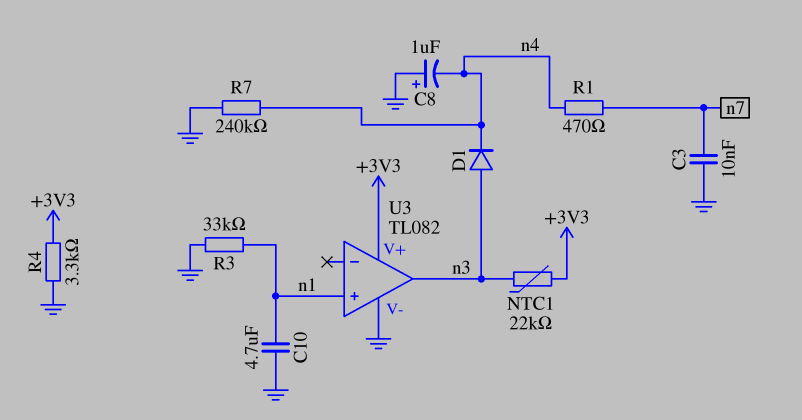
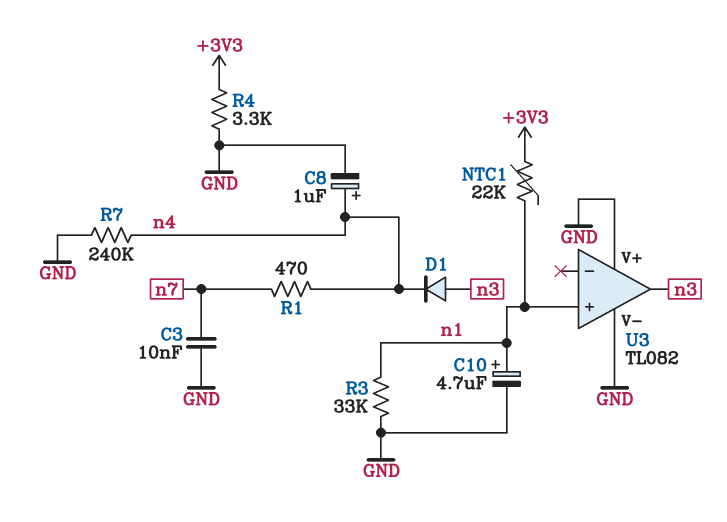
C8: 1uF (plus GND, minus n4) -> 1uF (plus n4, minus GND)
C10: 4.7uF (GND, n1) -> 4.7uF (plus n1, minus GND)
NTC1: 22k (+3V3, n3) -> 22k (+3V3, n1)
U3 pin V+: +3V3 -> GND

